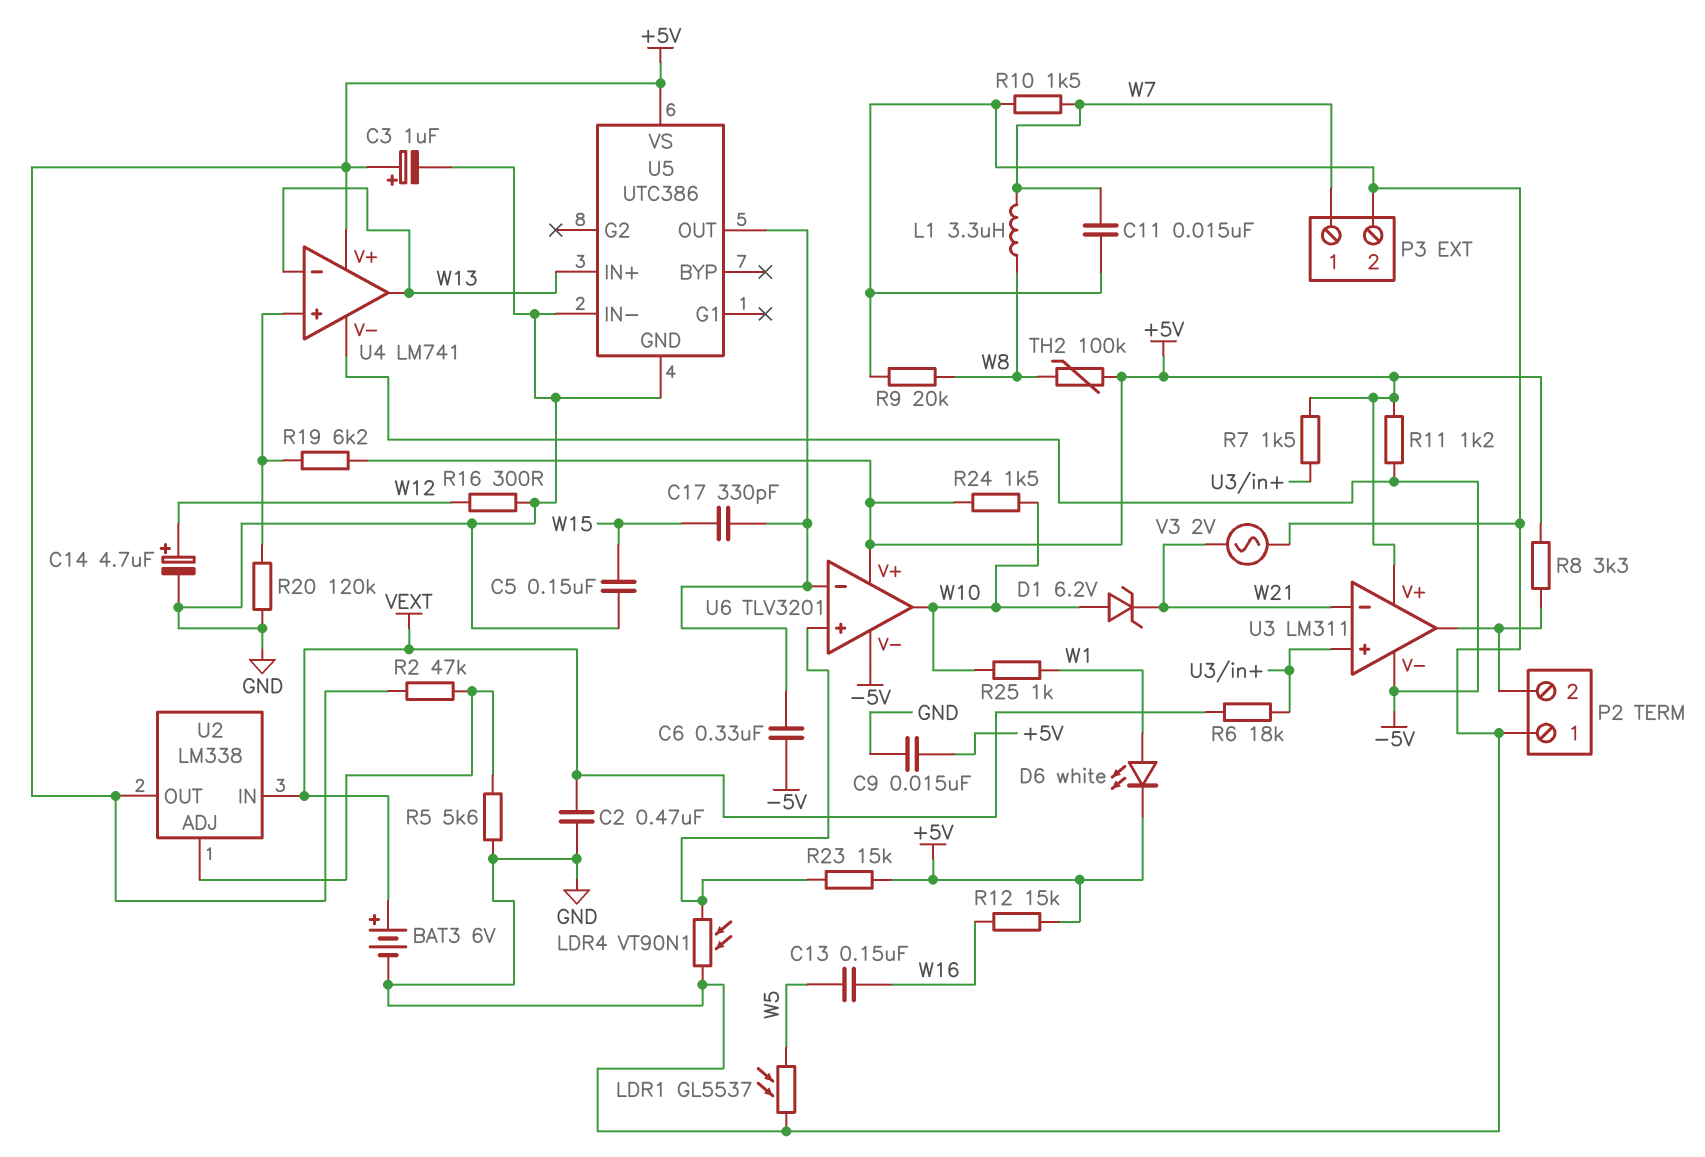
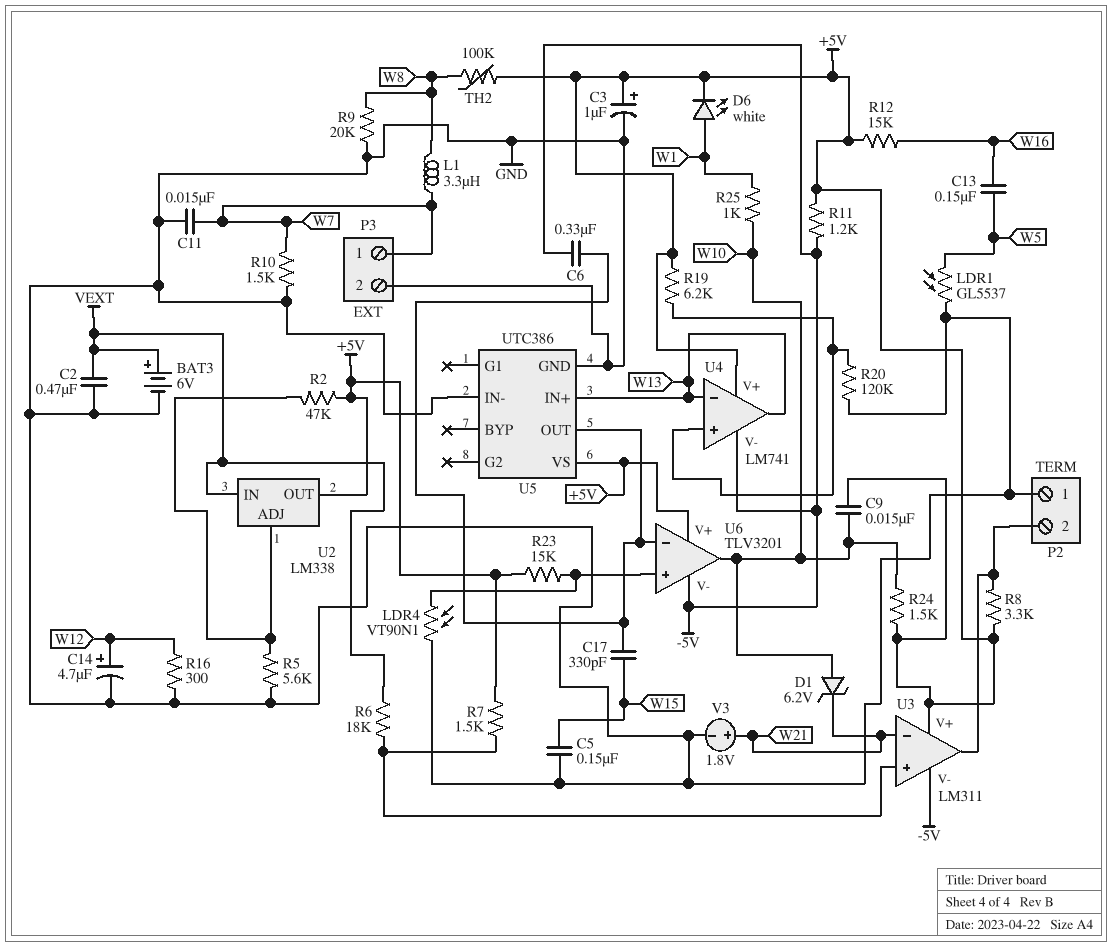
C9: 15nF (+5V, GND) -> 15nF (+5V, W10)
V3: AC 2V (GND, W21) -> 1.8V (plus W21, minus GND)

